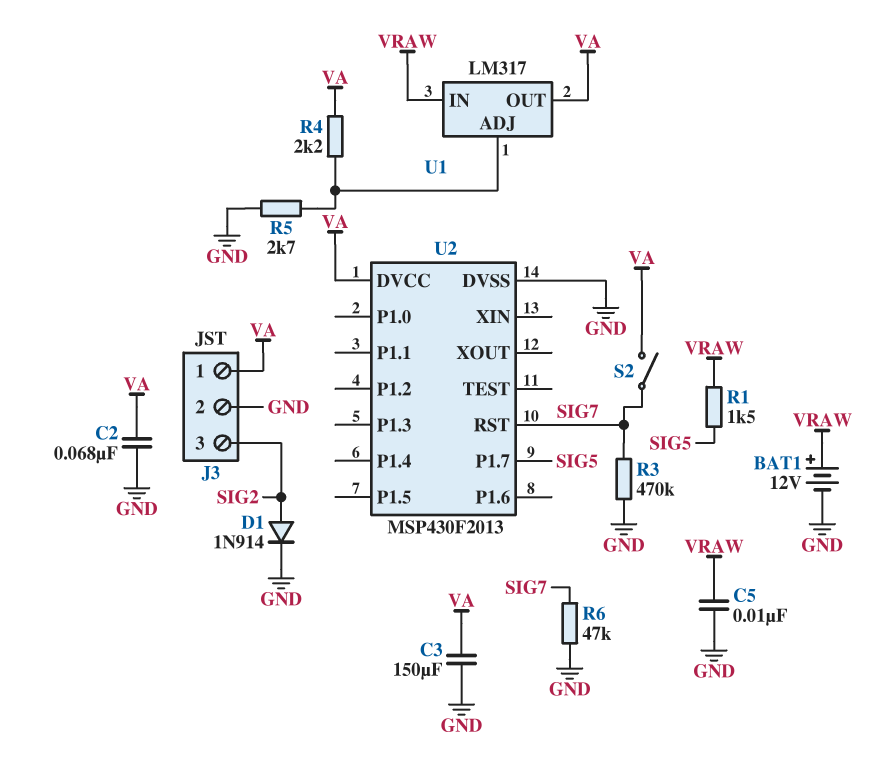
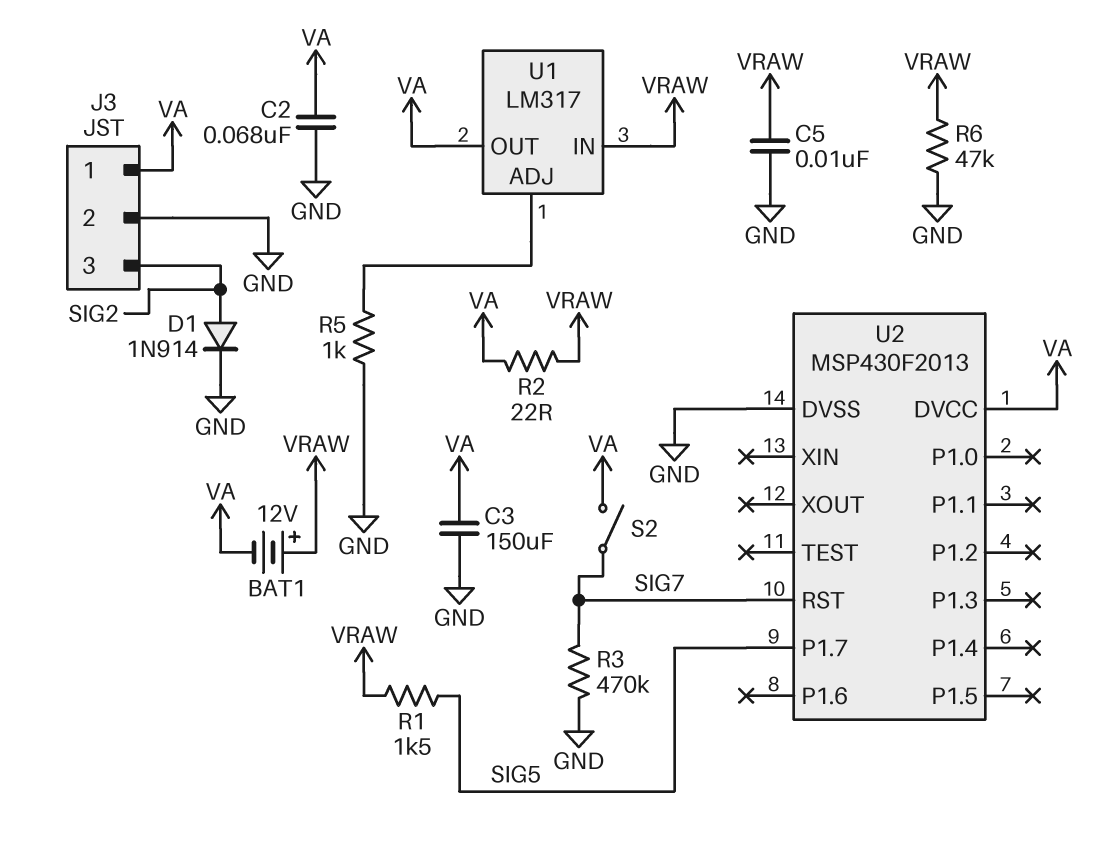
BAT1: 12V (plus VRAW, minus GND) -> 12V (plus VRAW, minus VA)
R2: none -> 22 (VA, VRAW)
R4: 2.2k (U1/ADJ, VA) -> none
R5: 2.7k (GND, U1/ADJ) -> 1k (GND, U1/ADJ)
R6: 47k (GND, SIG7) -> 47k (GND, VRAW)

